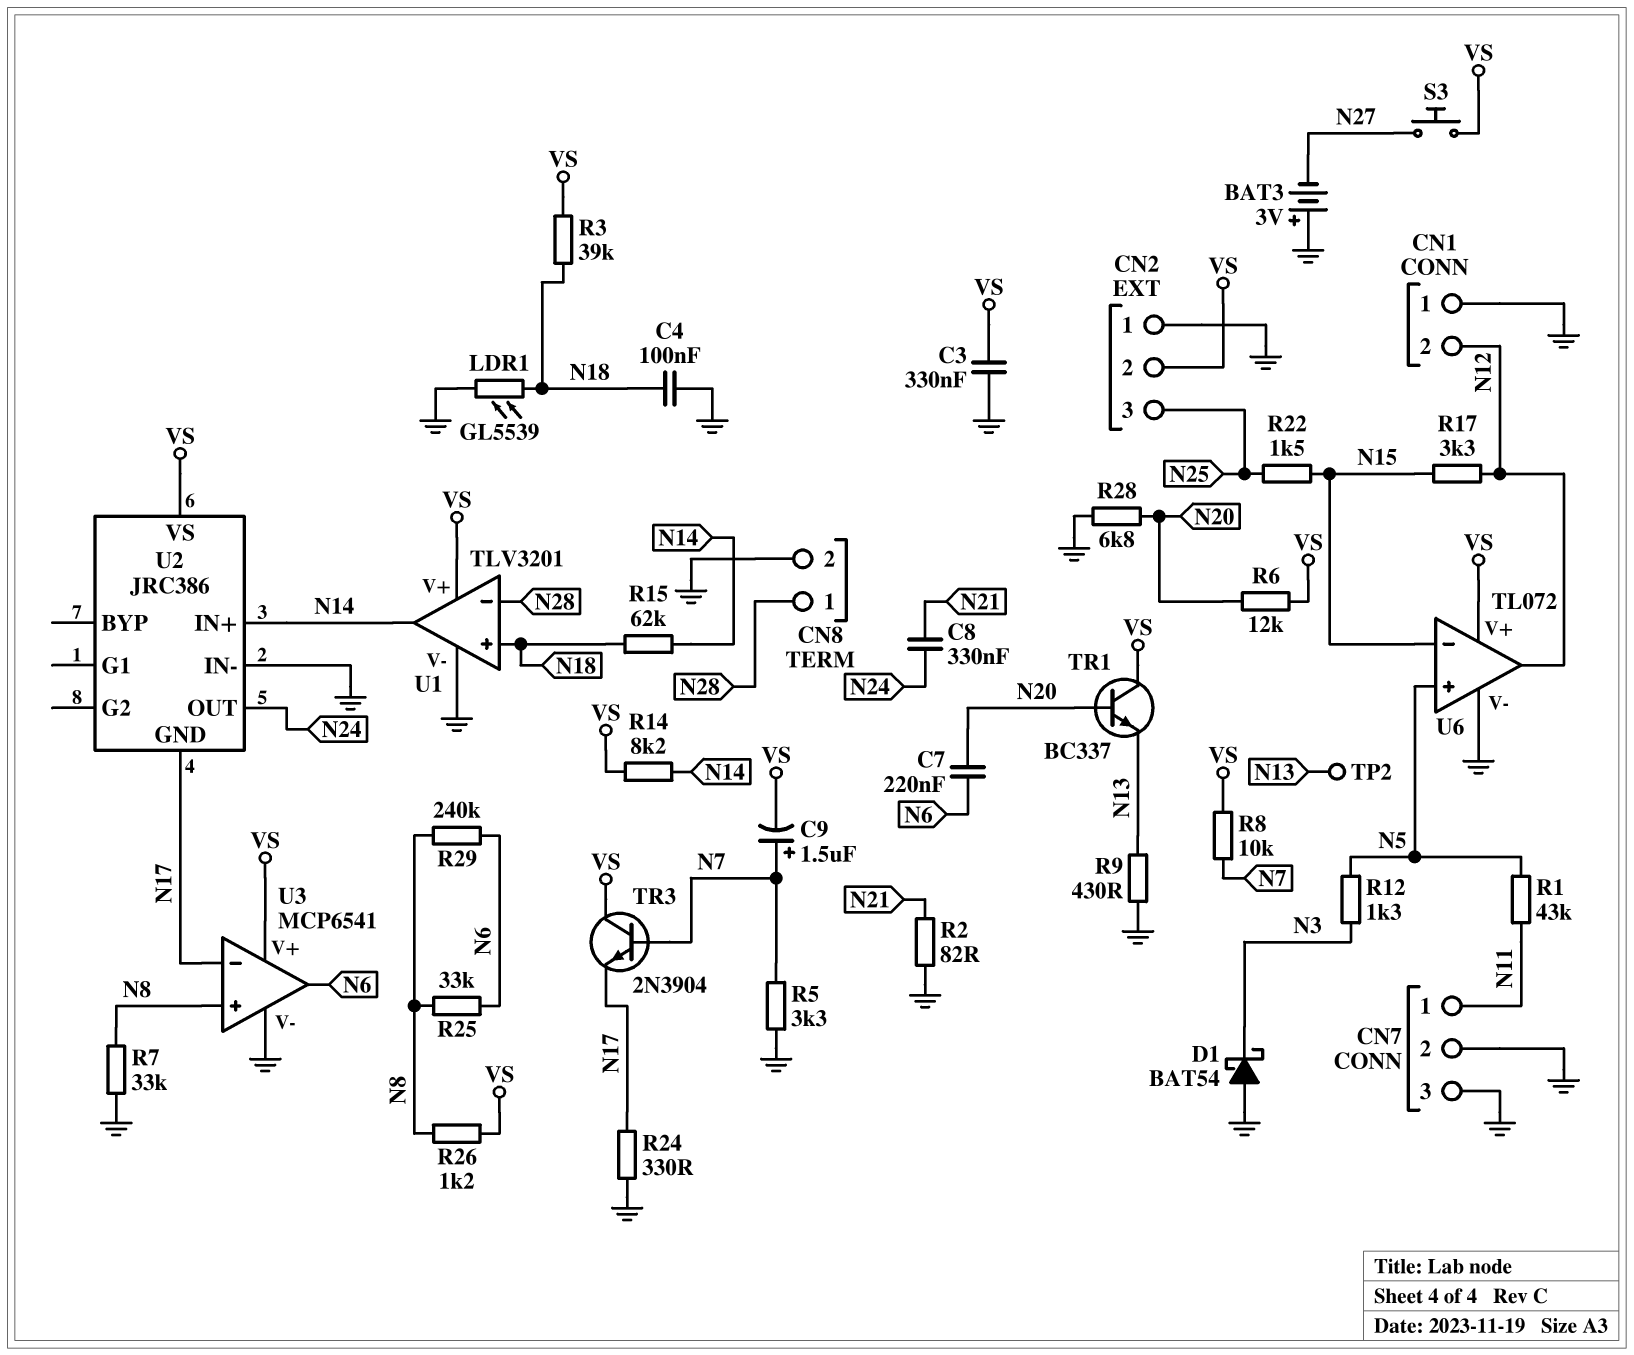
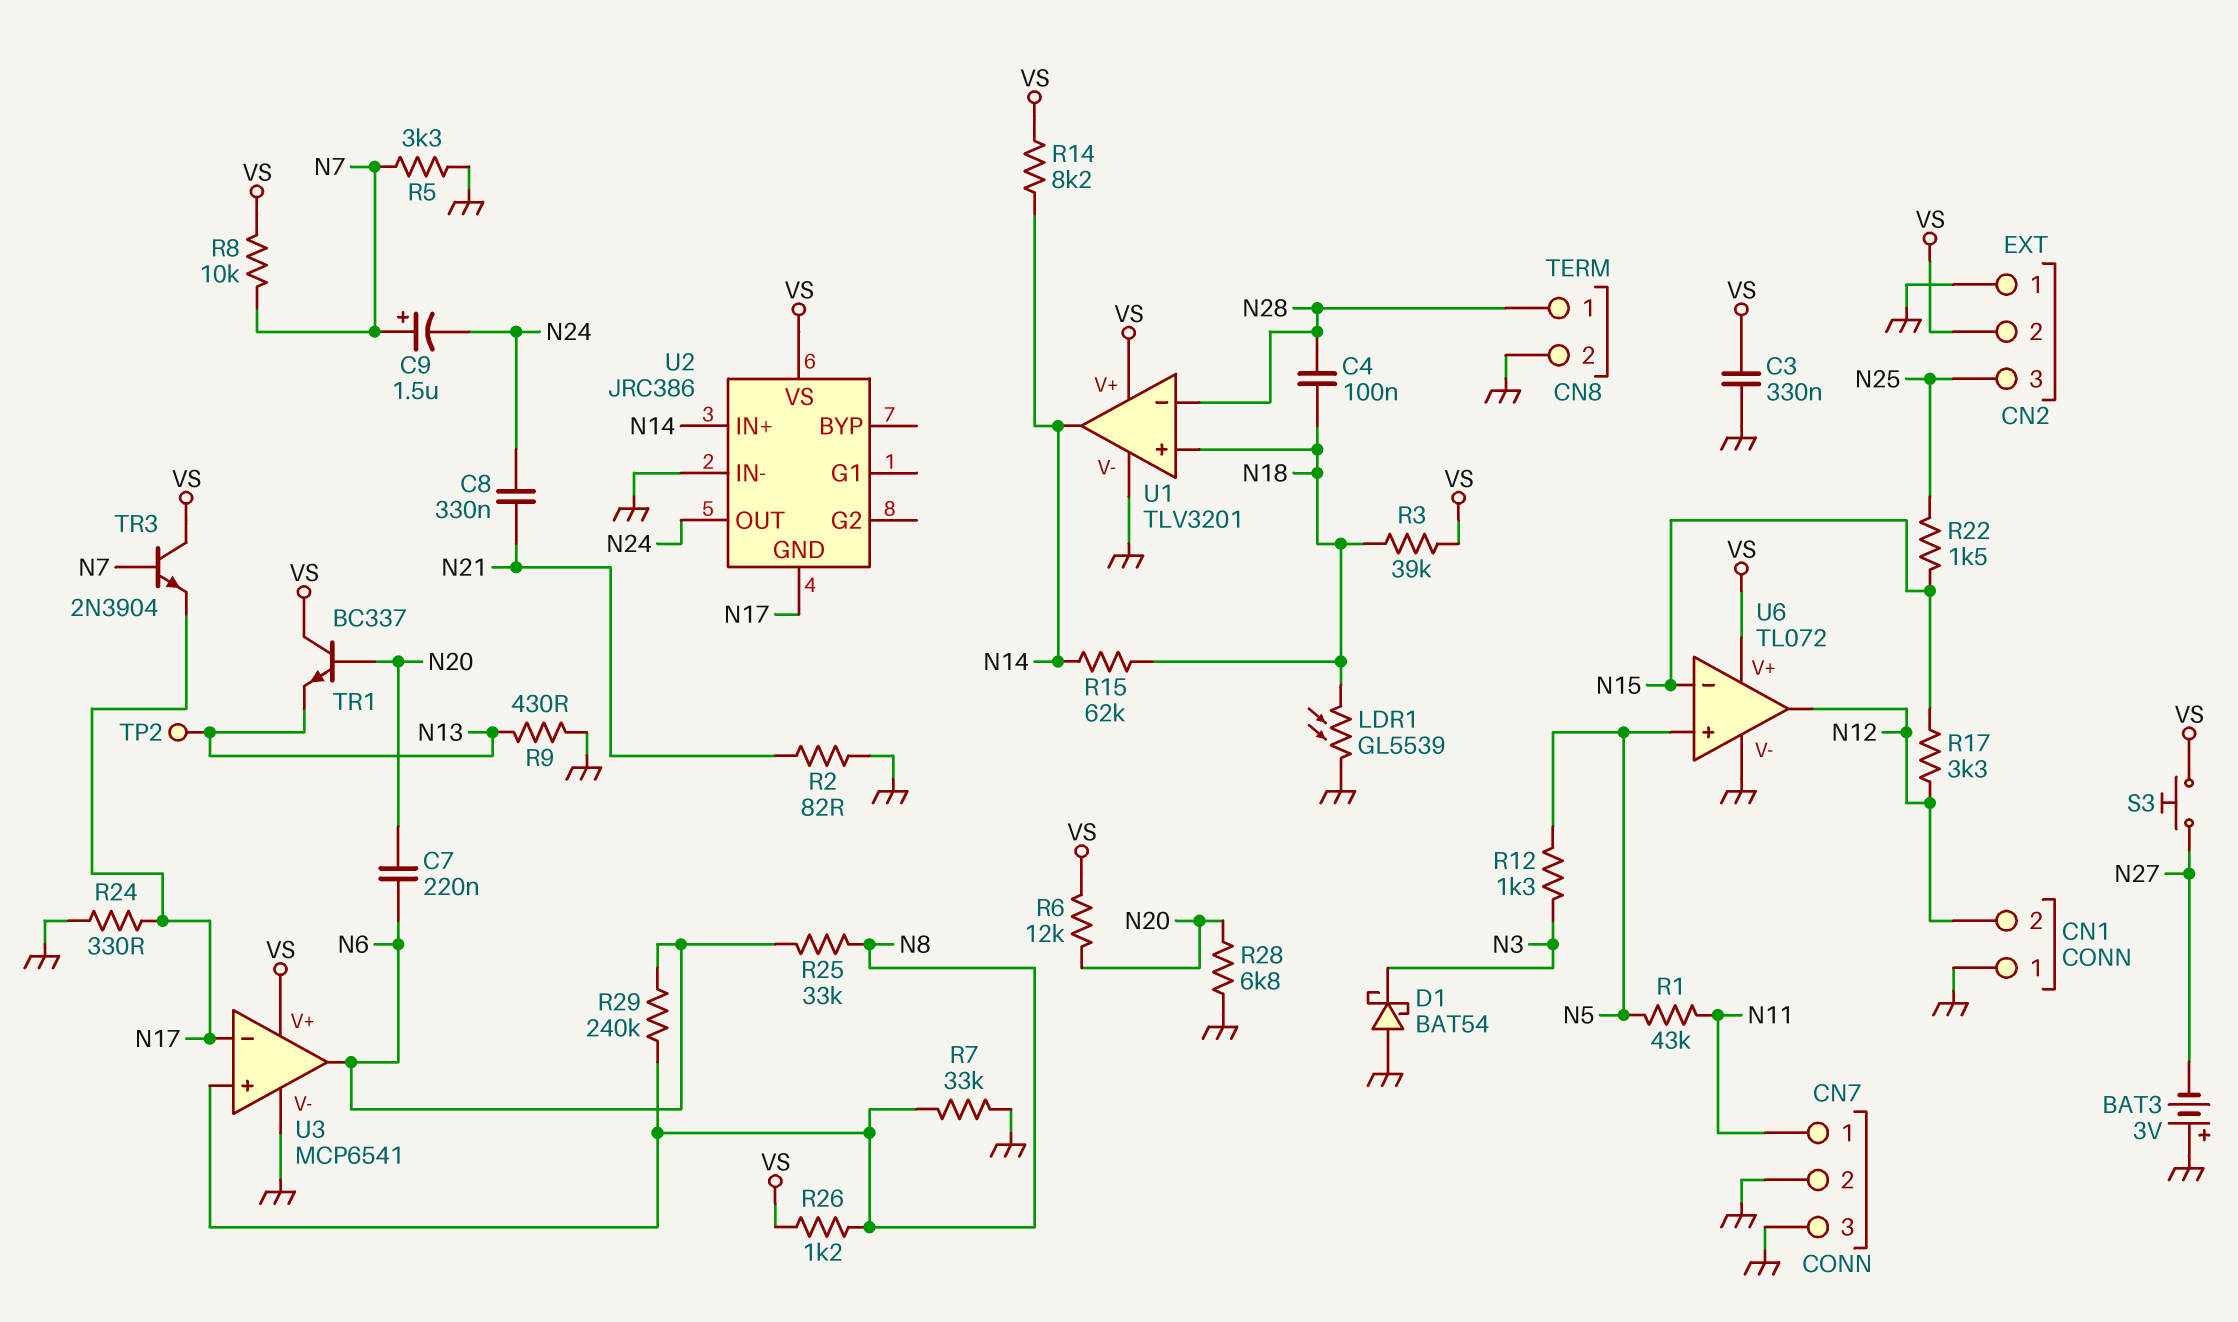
C4: 100nF (GND, N18) -> 100nF (N18, N28)
C9: 1.5uF (plus N7, minus VS) -> 1.5uF (plus N7, minus N24)

